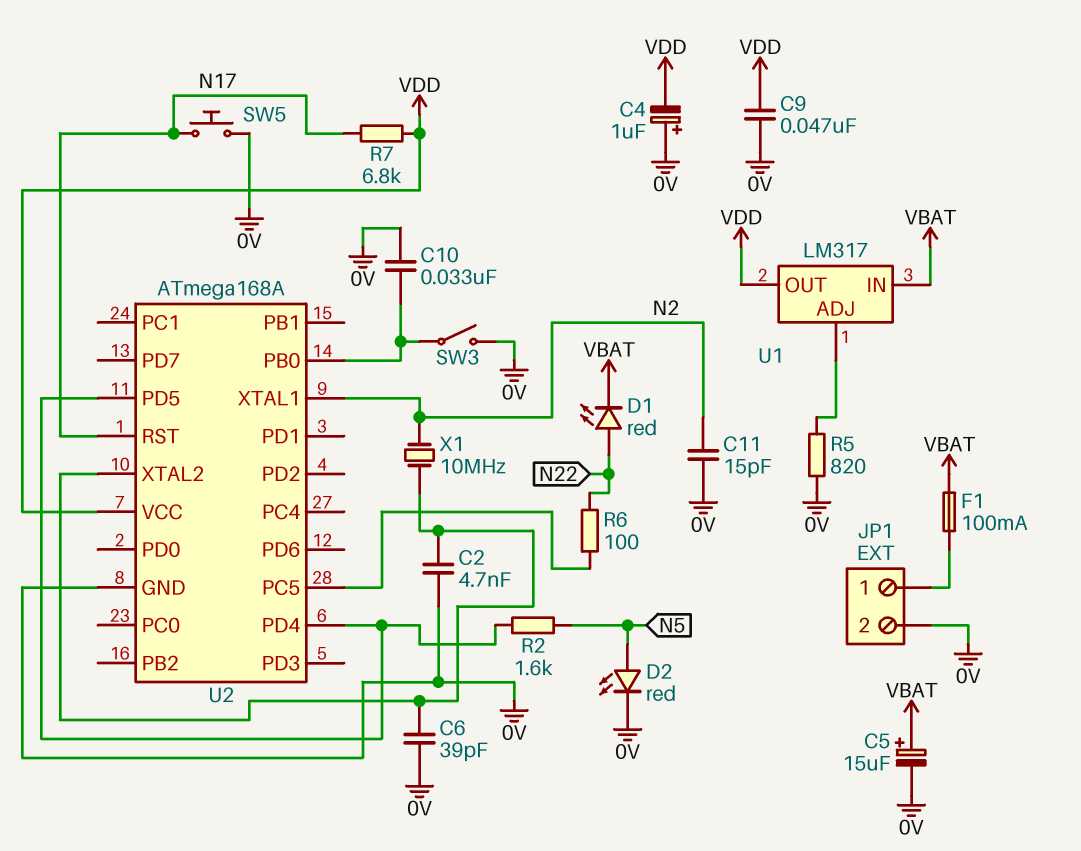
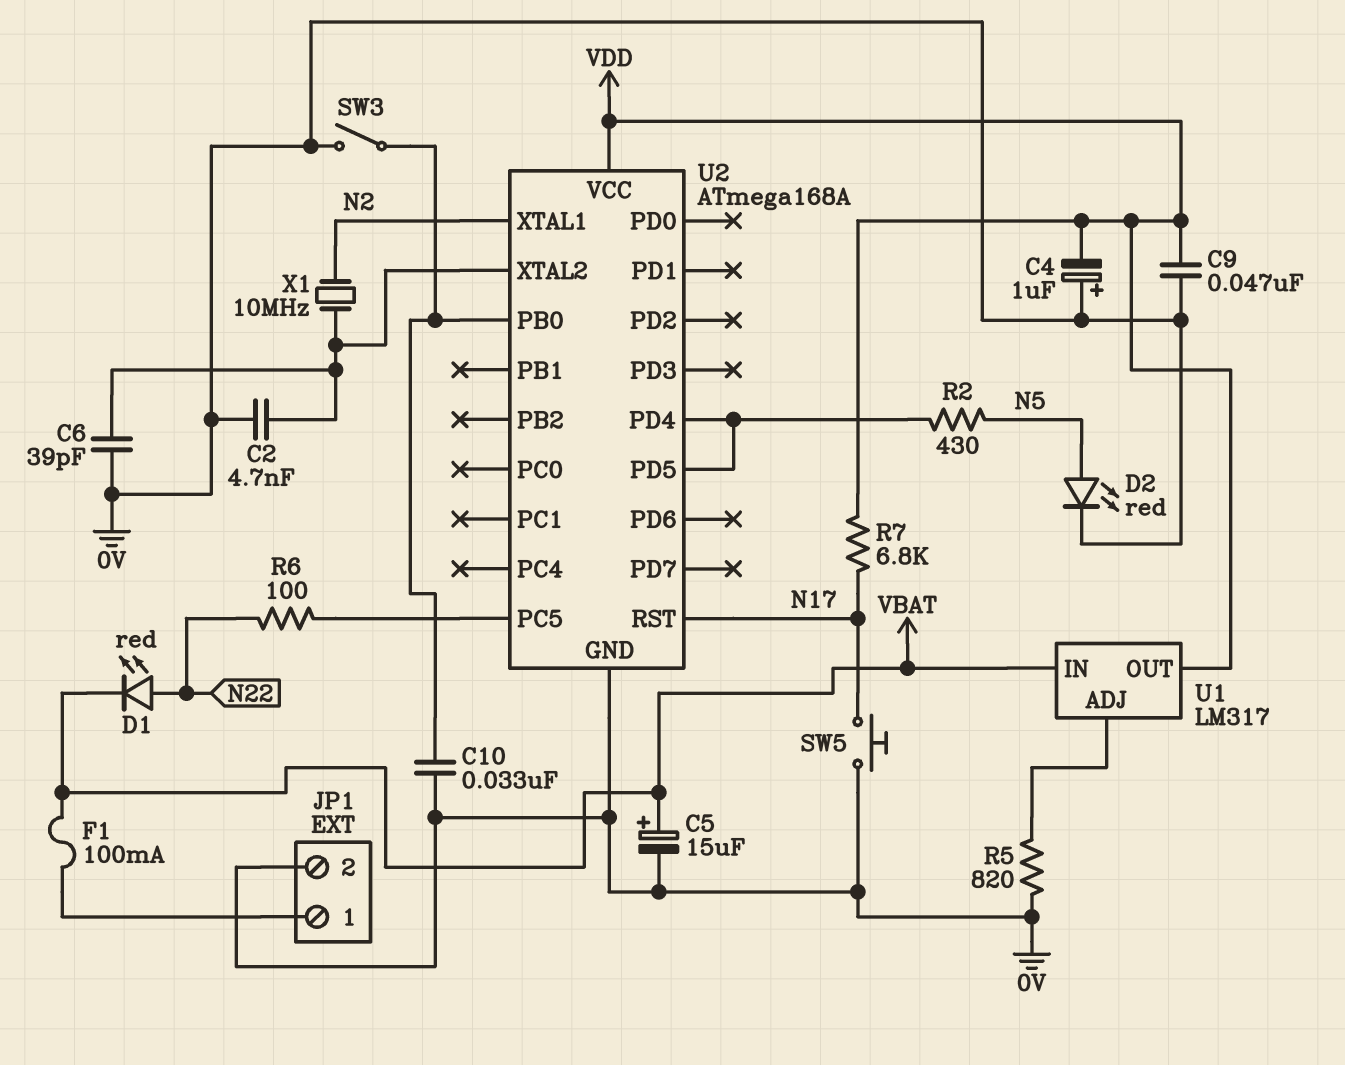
C11: 15pF (0V, N2) -> none
R2: 1.6k (N5, U2/PD4) -> 430 (N5, U2/PD4)

